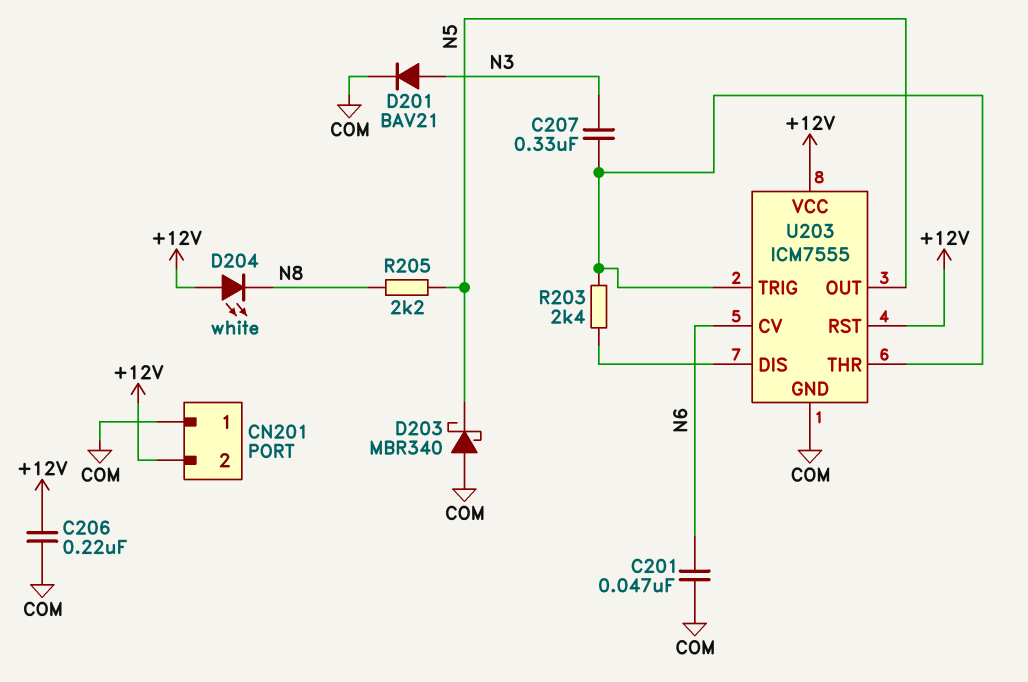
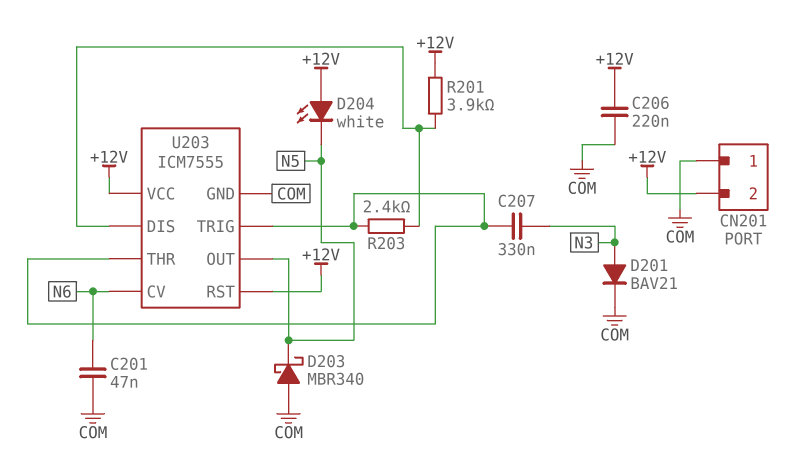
D204: LED white (A +12V, K N8) -> LED white (A +12V, K N5)
R201: none -> 3.9k (+12V, U203/DIS)
R205: 2.2k (N5, N8) -> none

